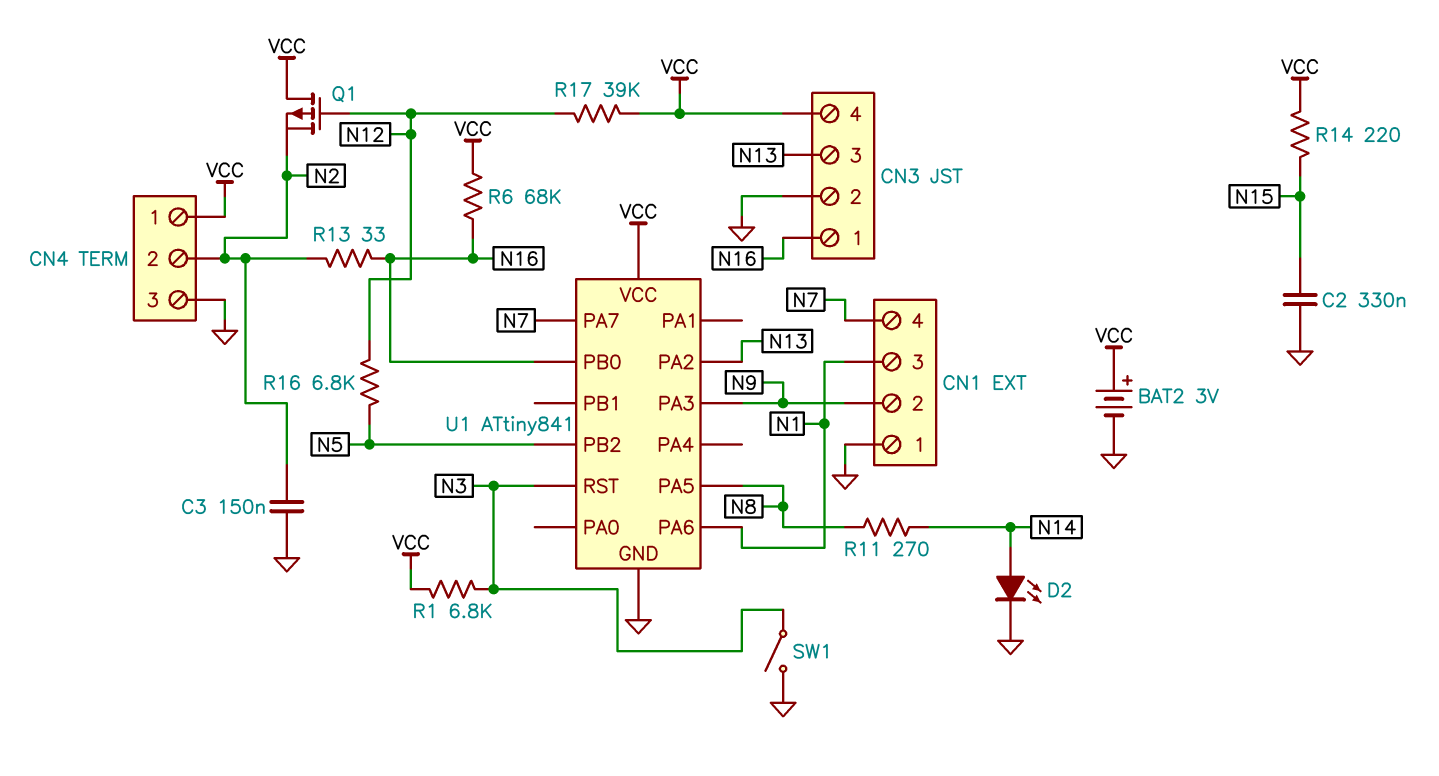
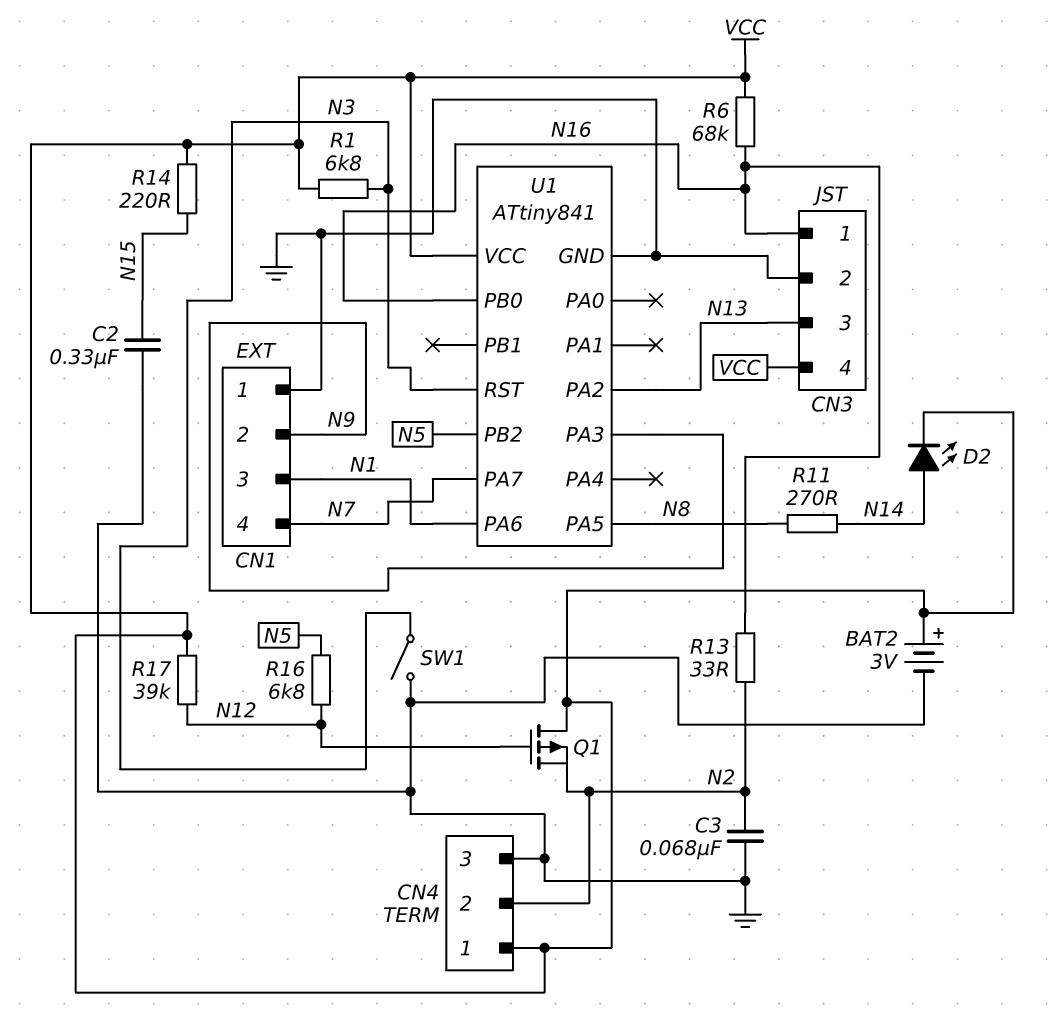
C3: 150nF (GND, N2) -> 68nF (GND, N2)
D2: LED (A N14, K GND) -> LED (A N14, K VCC)

